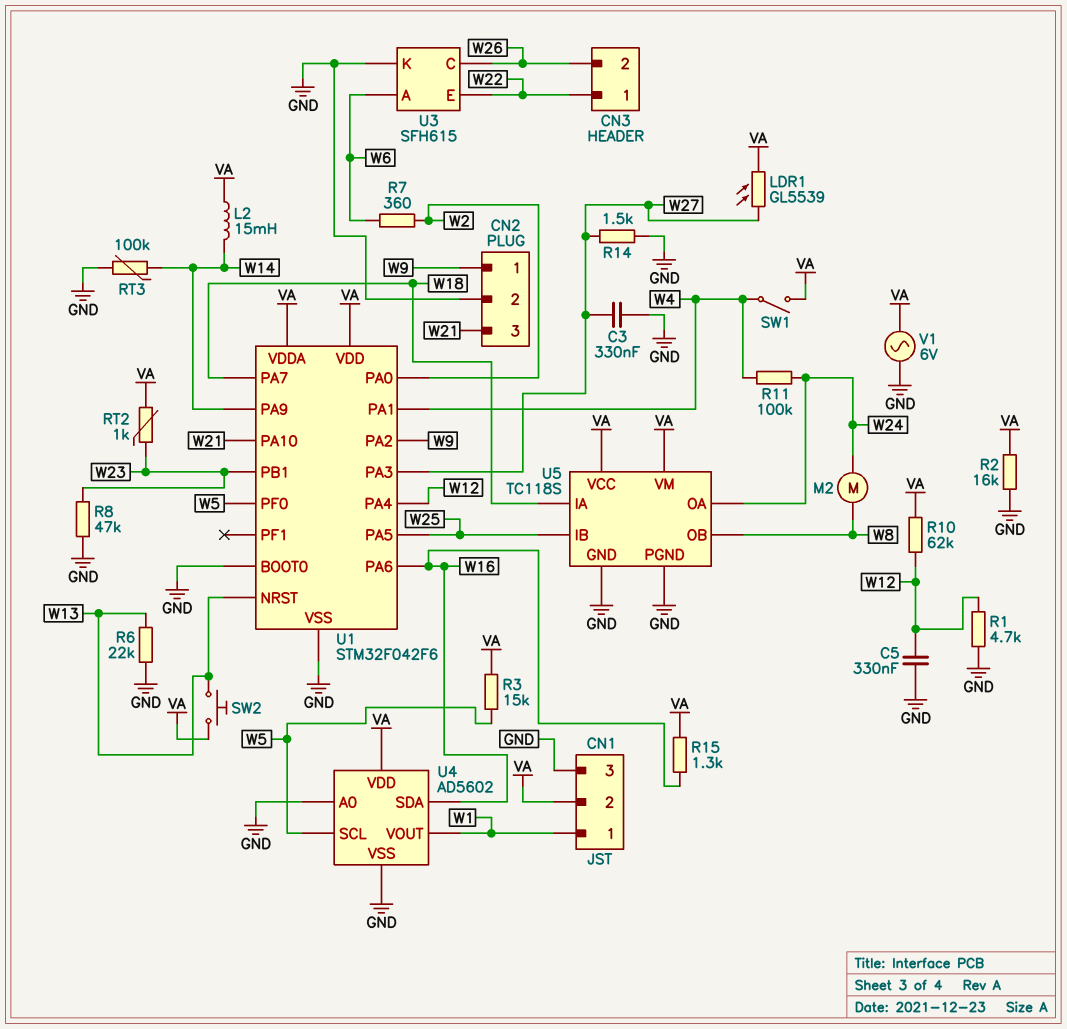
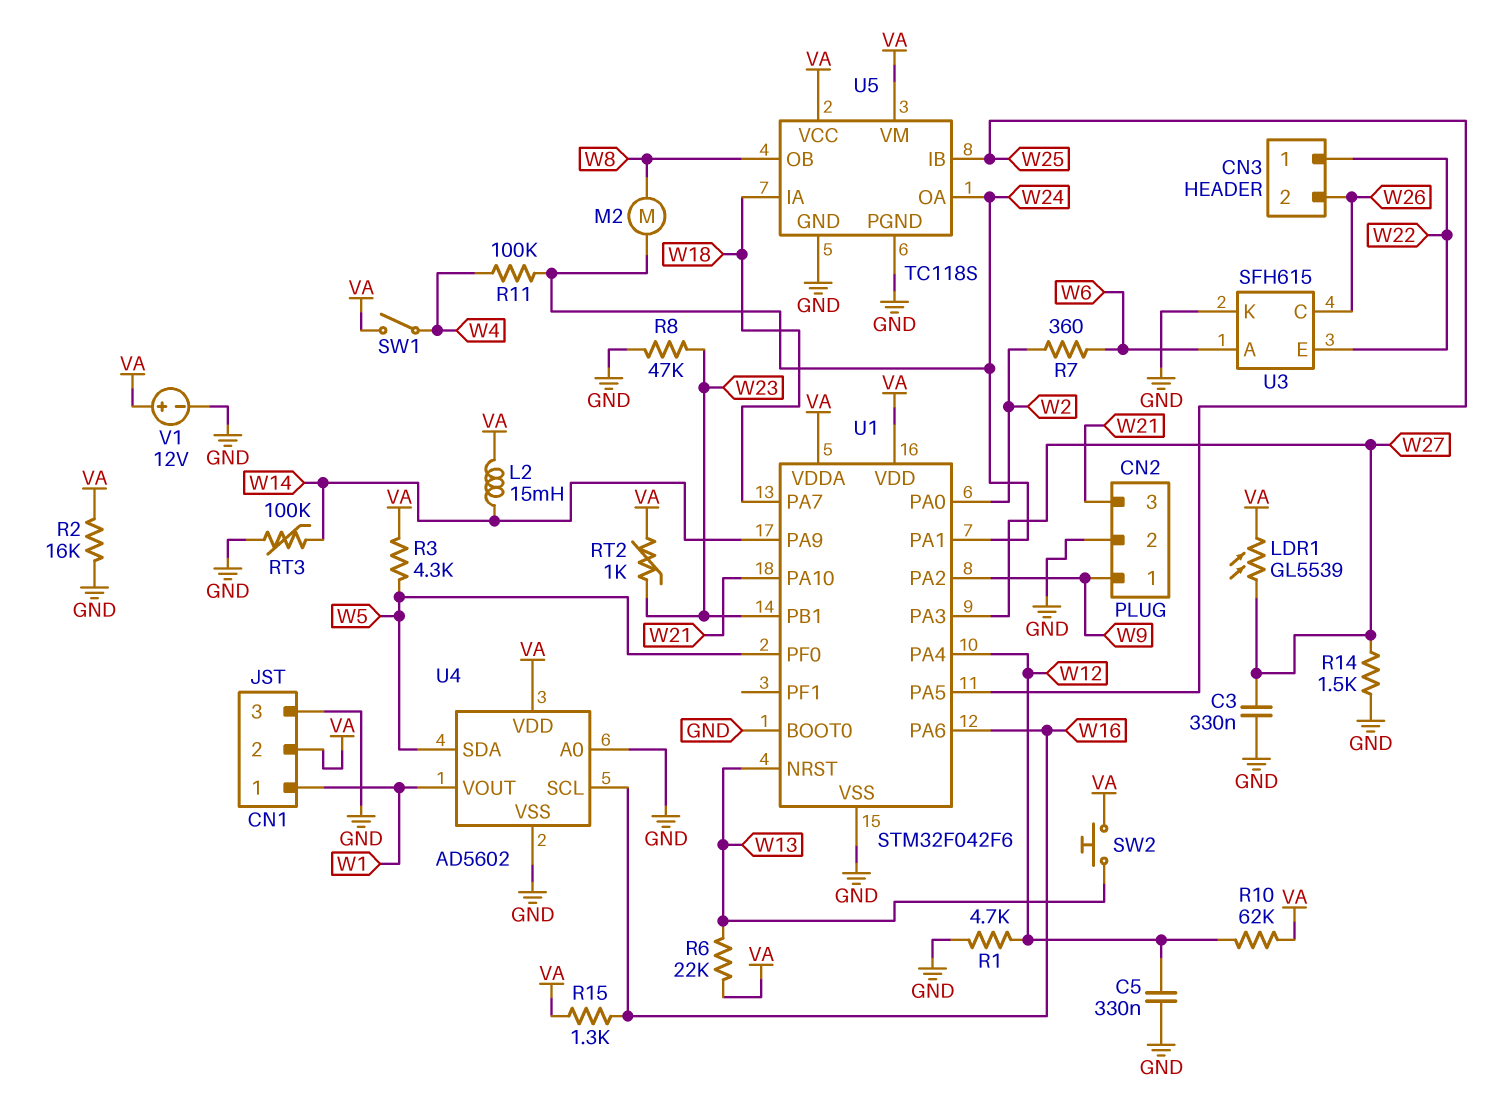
R3: 15k (VA, W5) -> 4.3k (VA, W5)
R6: 22k (GND, W13) -> 22k (VA, W13)
U1 pin PA1: W4 -> W24
U4 pin SCL: W5 -> W16
U4 pin SDA: W16 -> W5
V1: AC 6V (GND, VA) -> 12V (plus VA, minus GND)

